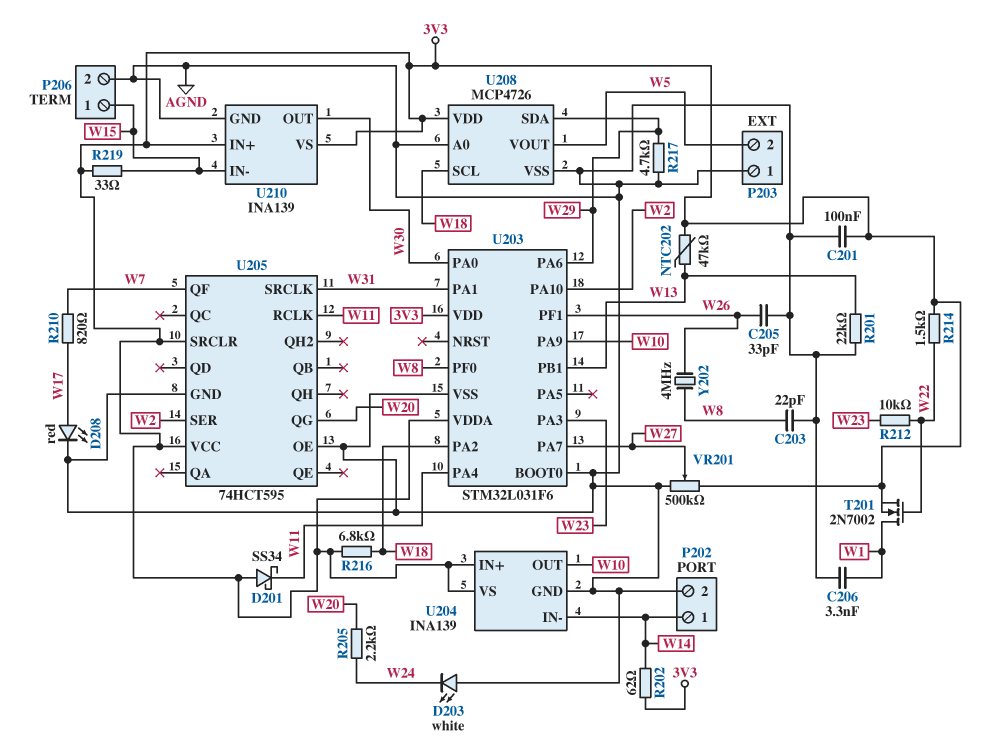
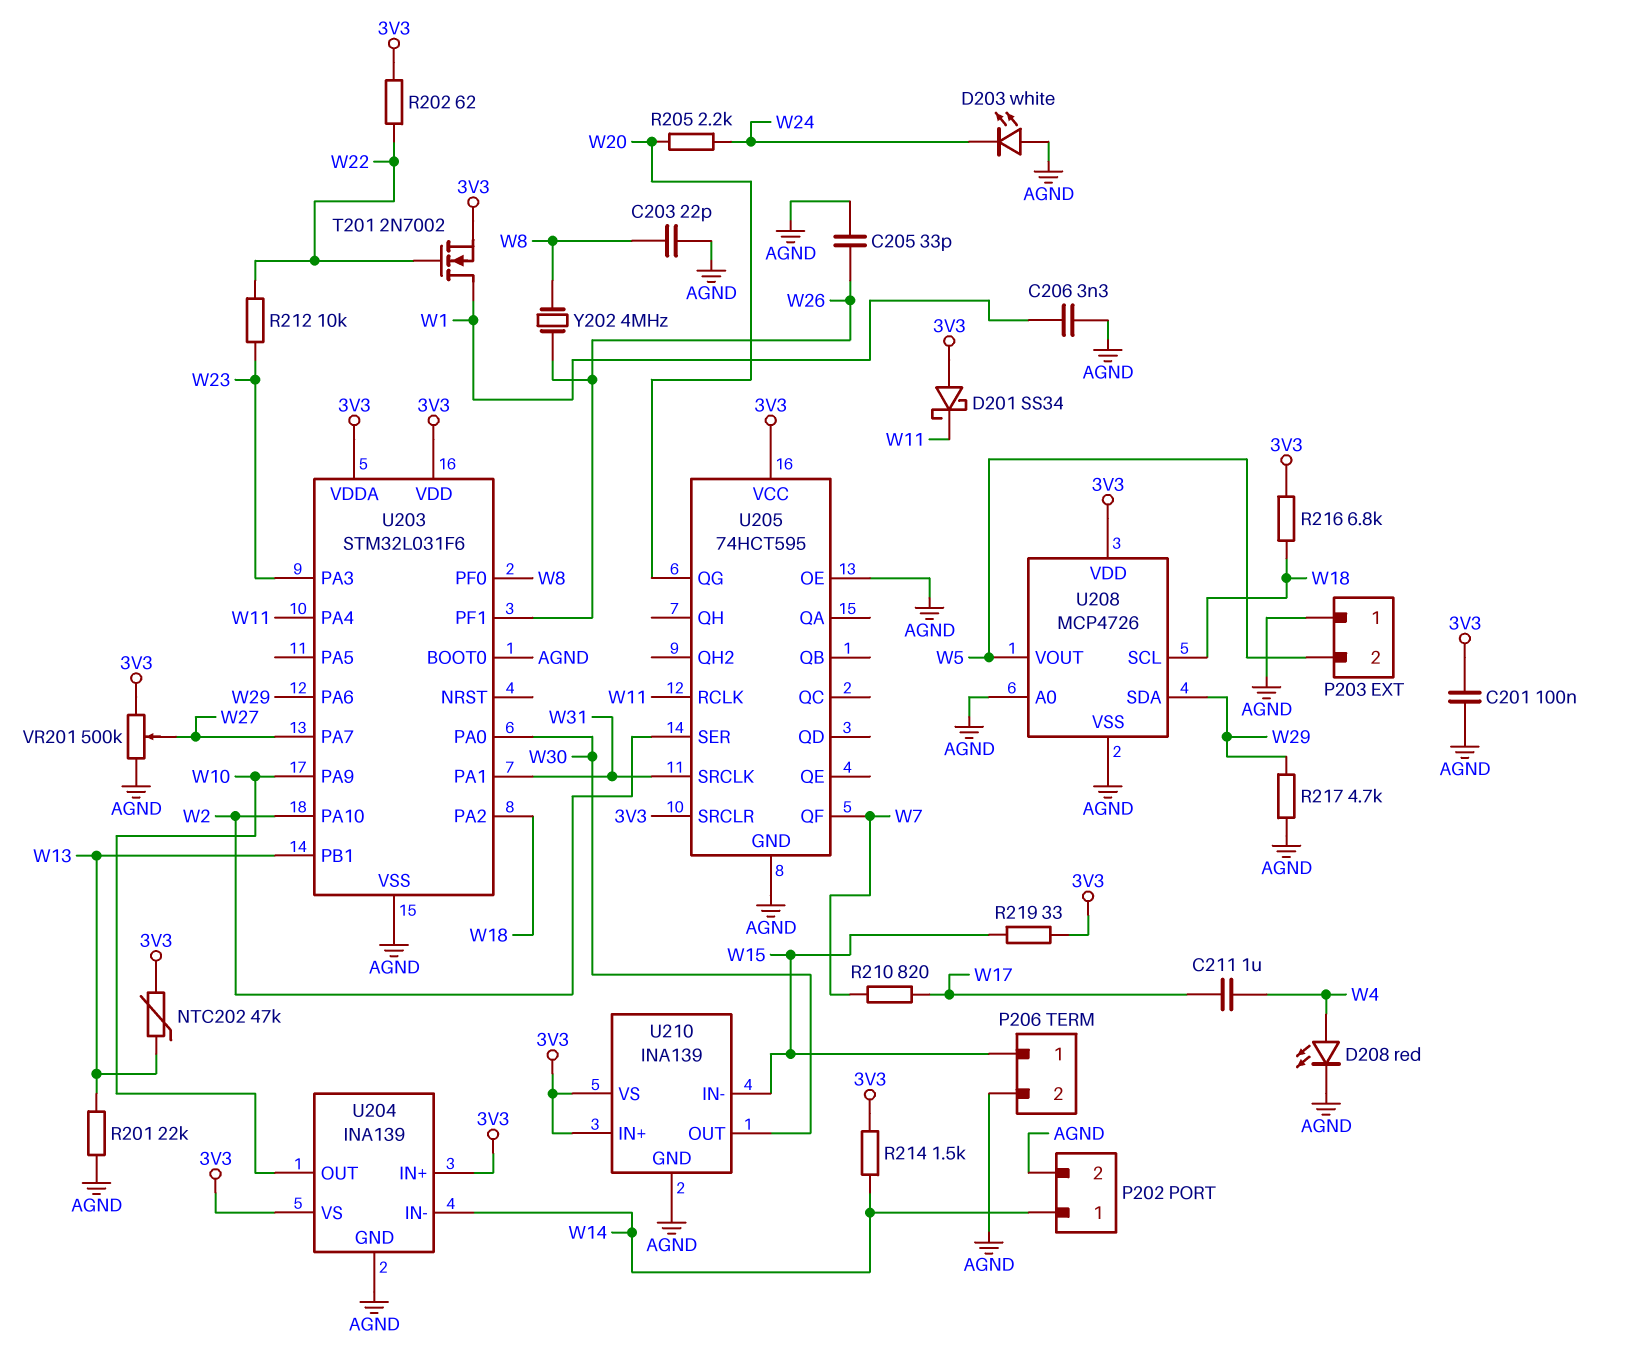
C211: none -> 1uF (W4, W17)
D208: LED red (A W17, K AGND) -> LED red (A W4, K AGND)
R202: 62 (3V3, W14) -> 62 (3V3, W22)
R214: 1.5k (3V3, W22) -> 1.5k (3V3, W14)

